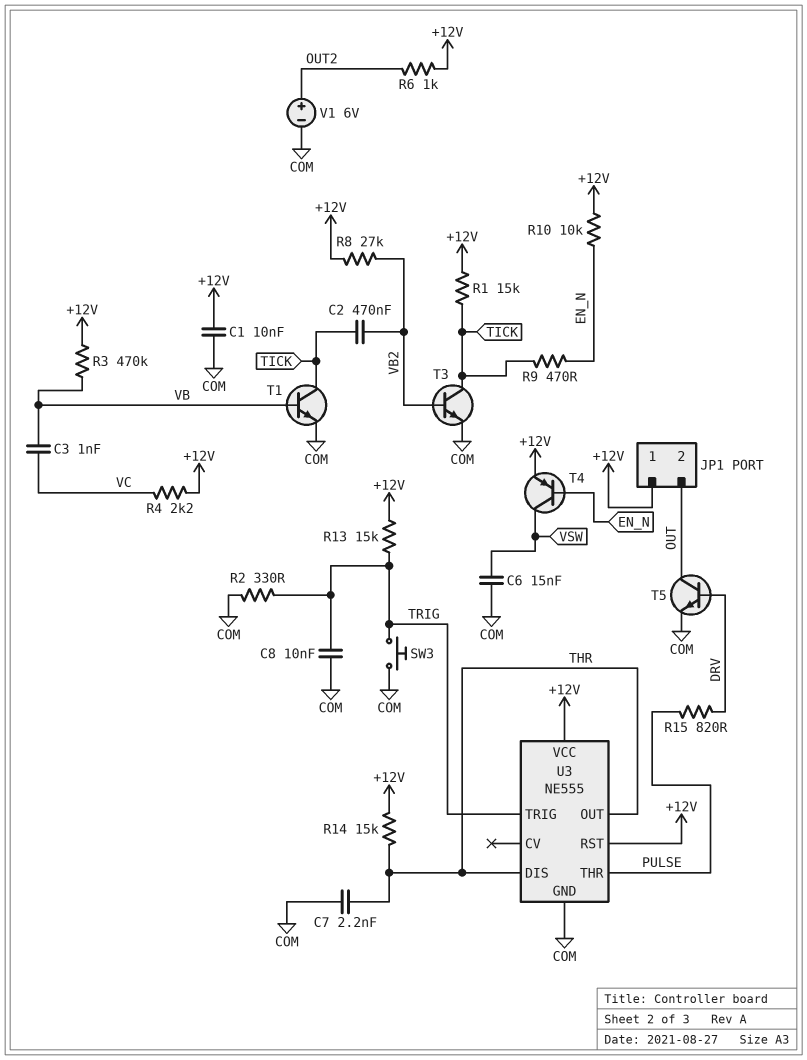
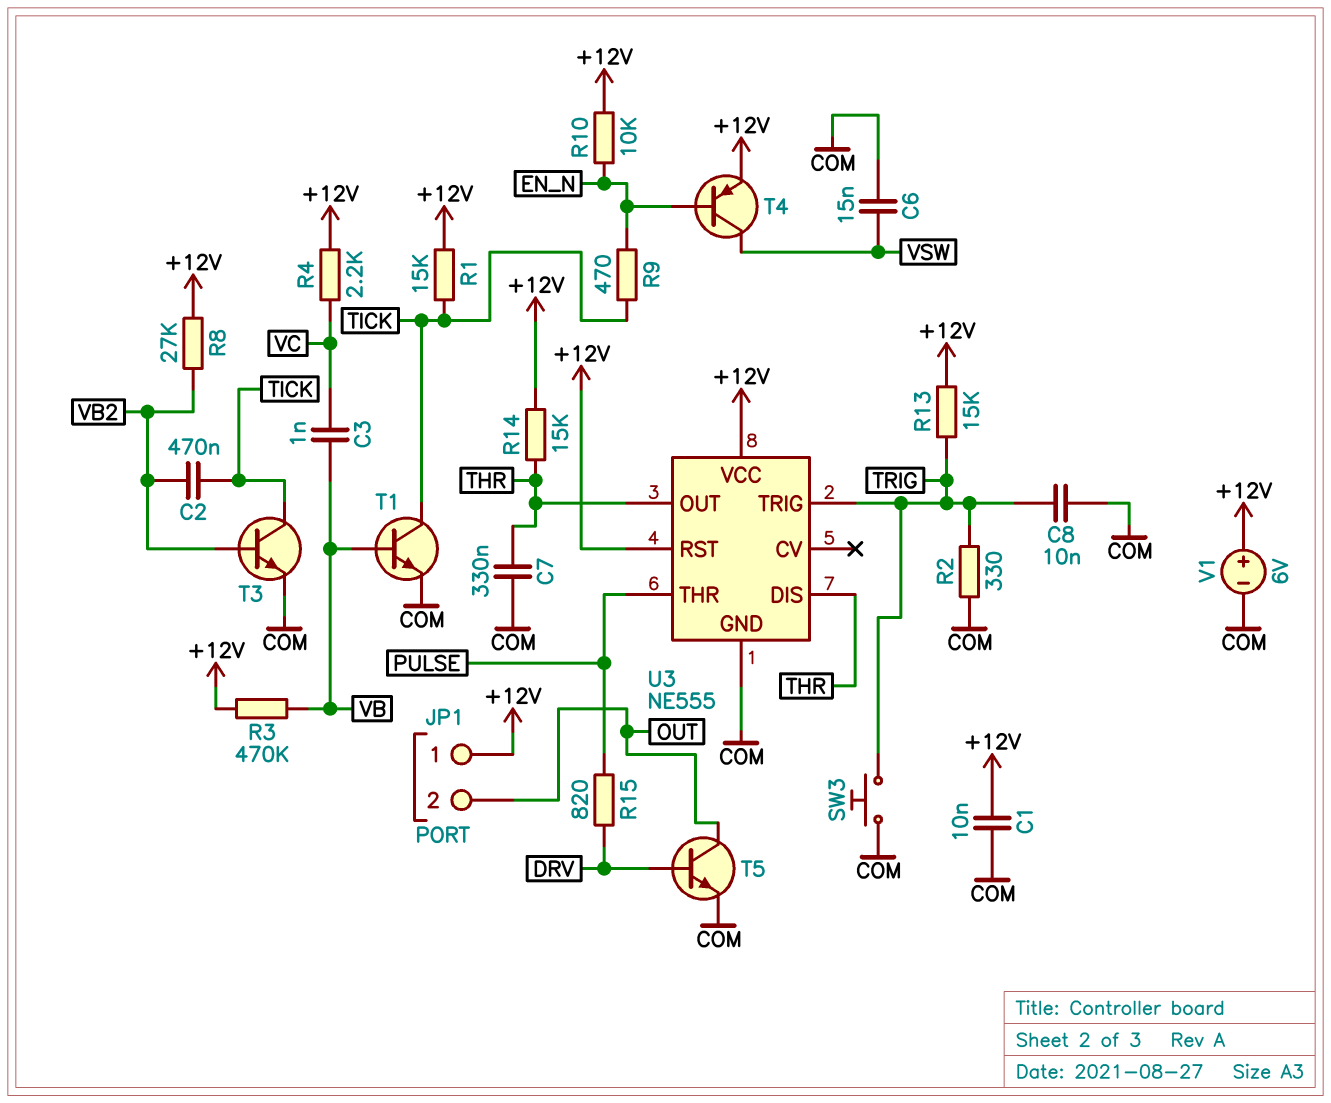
C7: 2.2nF (COM, THR) -> 330nF (COM, THR)
R6: 1k (+12V, OUT2) -> none
V1: 6V (plus OUT2, minus COM) -> 6V (plus +12V, minus COM)

